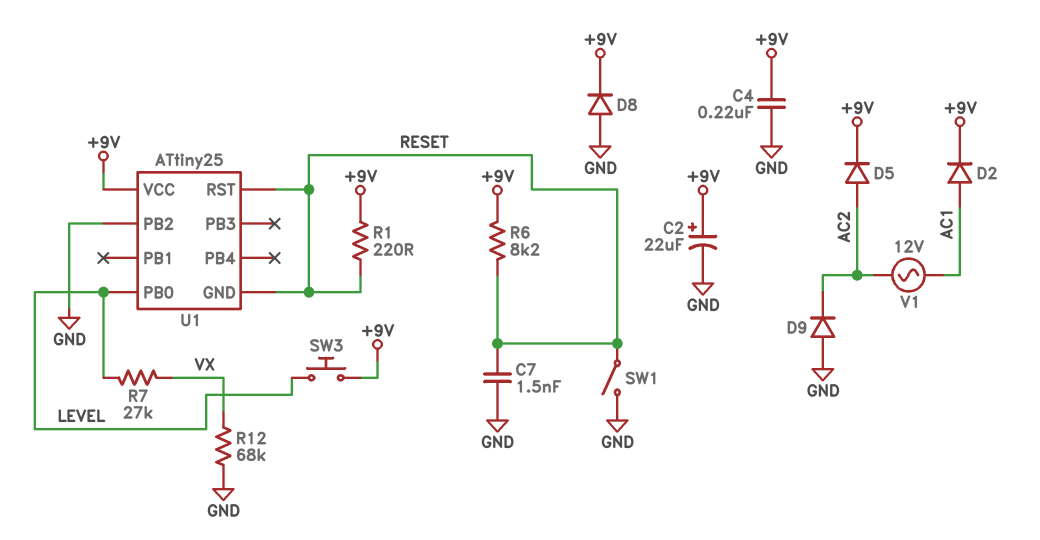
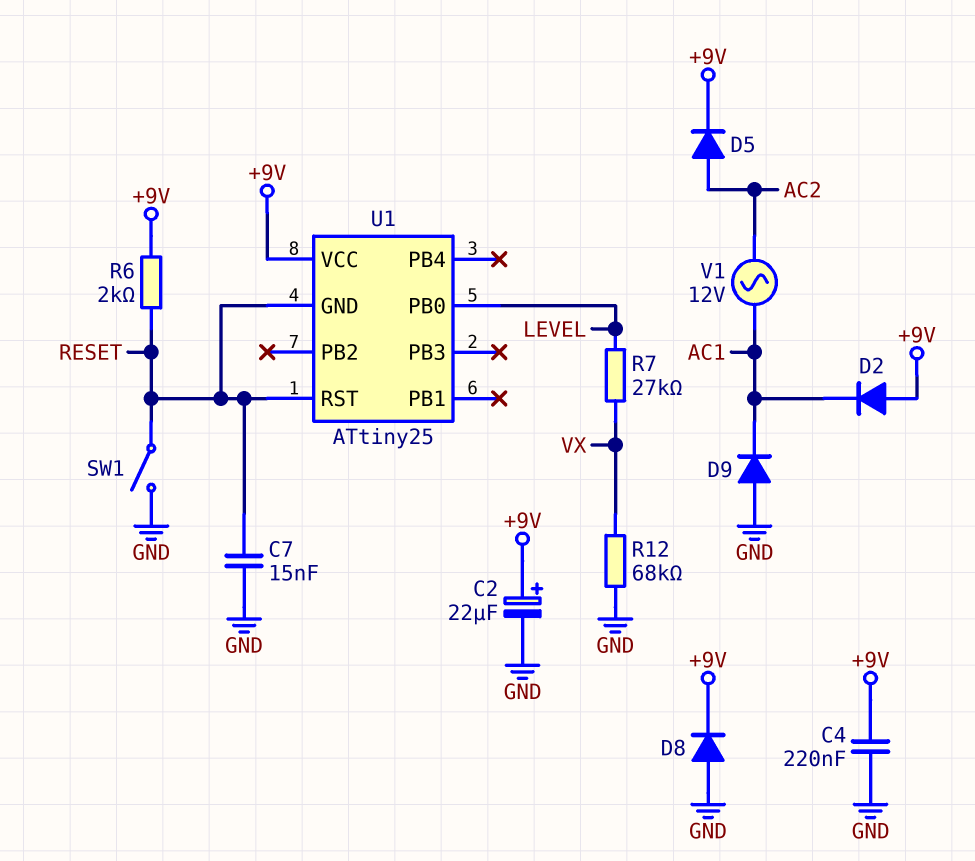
C7: 1.5nF (GND, RESET) -> 15nF (GND, RESET)
D2: diode (A AC1, K +9V) -> diode (A +9V, K AC1)
D9: diode (A GND, K AC2) -> diode (A GND, K AC1)
R1: 220 (+9V, RESET) -> none
R6: 8.2k (+9V, RESET) -> 2k (+9V, RESET)
SW3: button (+9V, LEVEL) -> none
U1 pin PB2: GND -> none

